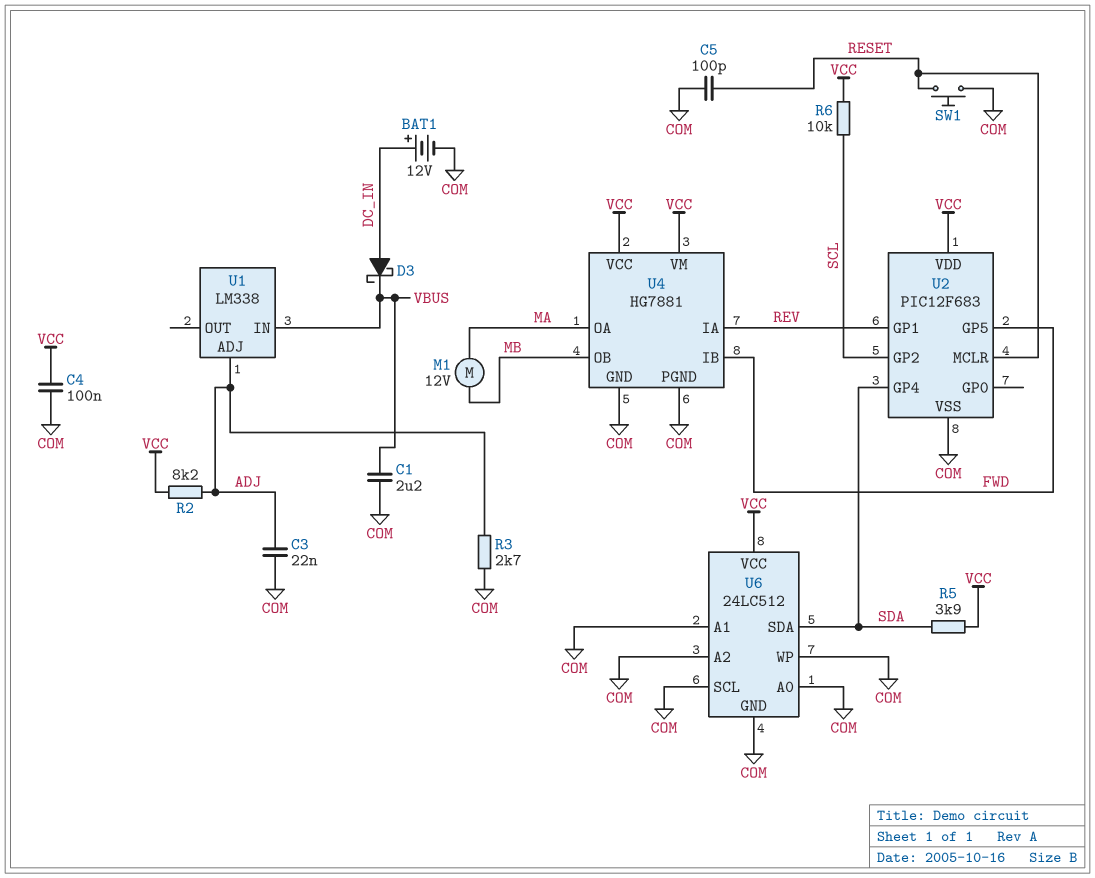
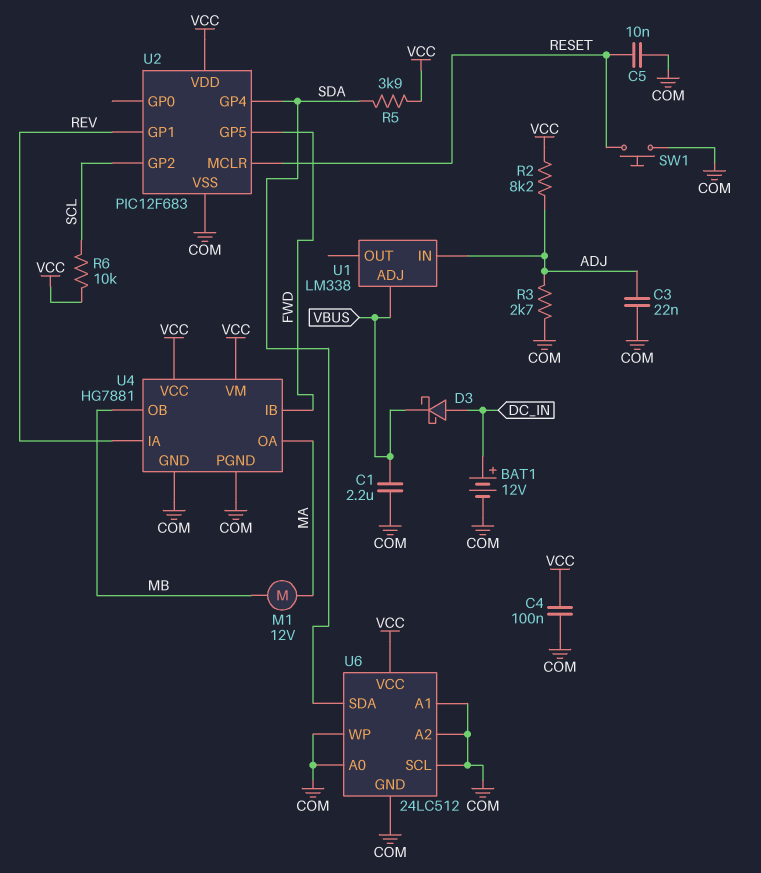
C5: 100pF (COM, RESET) -> 10nF (COM, RESET)
U1 pin ADJ: ADJ -> VBUS
U1 pin IN: VBUS -> ADJ

